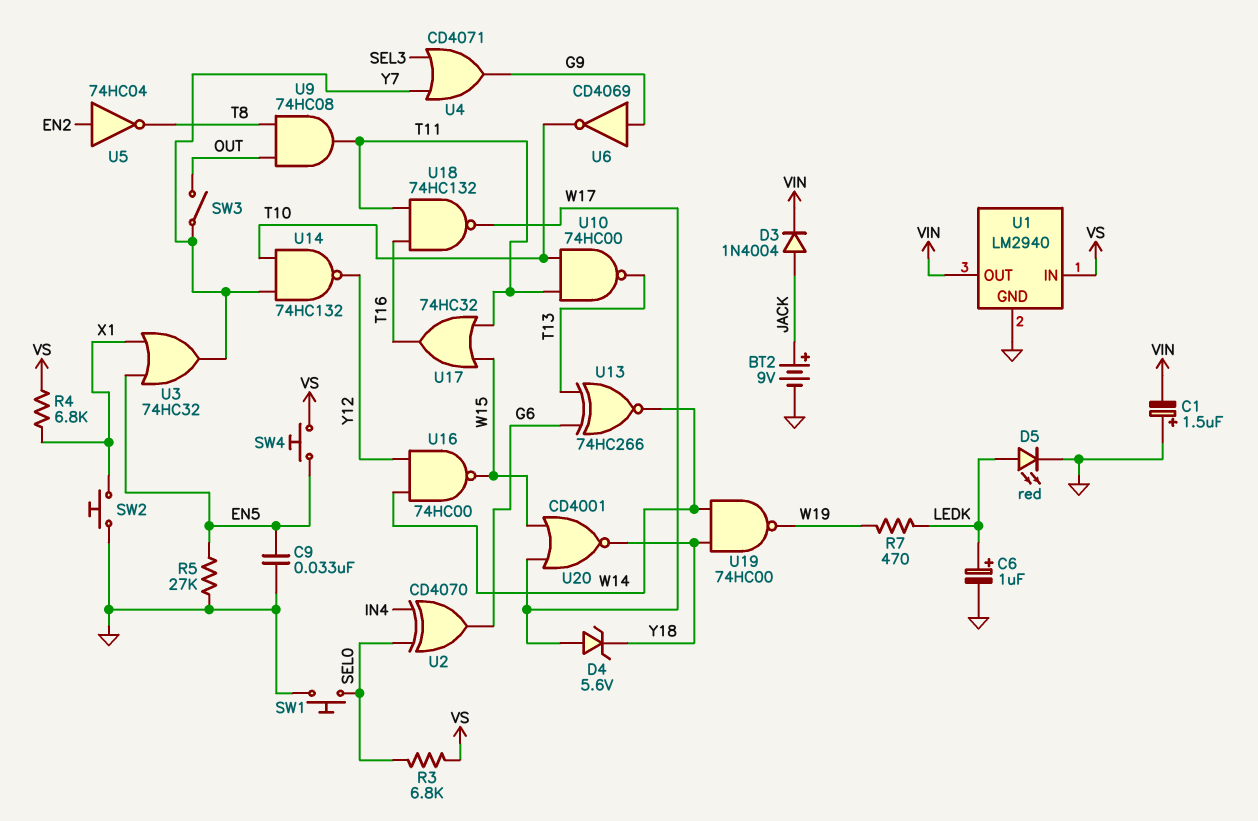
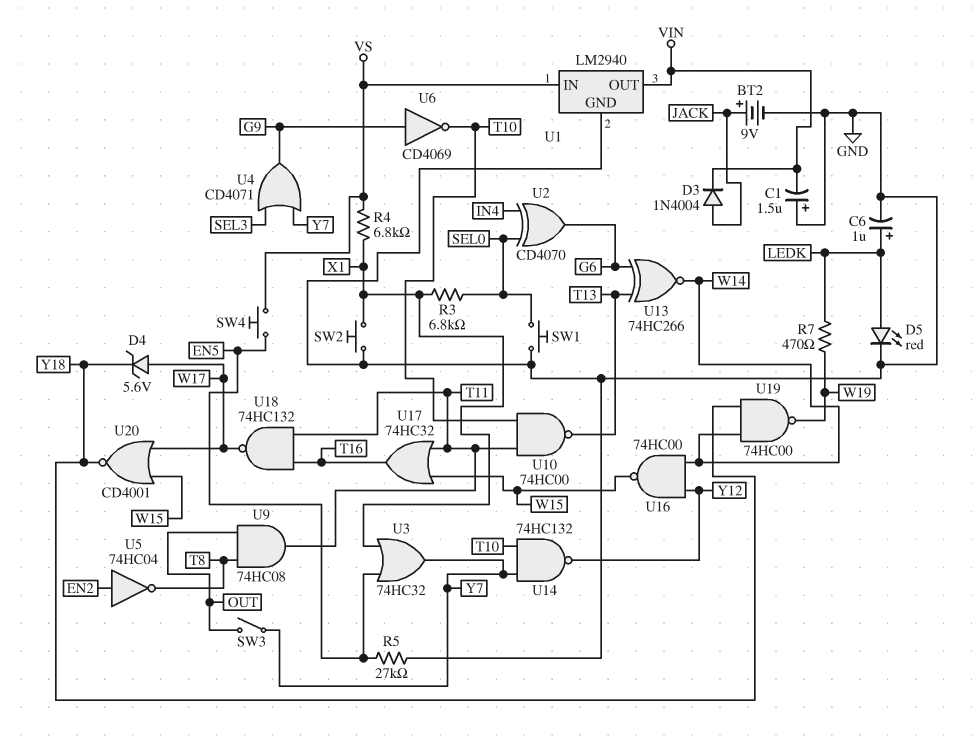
C9: 33nF (EN5, GND) -> none
R3: 6.8k (SEL0, VS) -> 6.8k (SEL0, X1)

